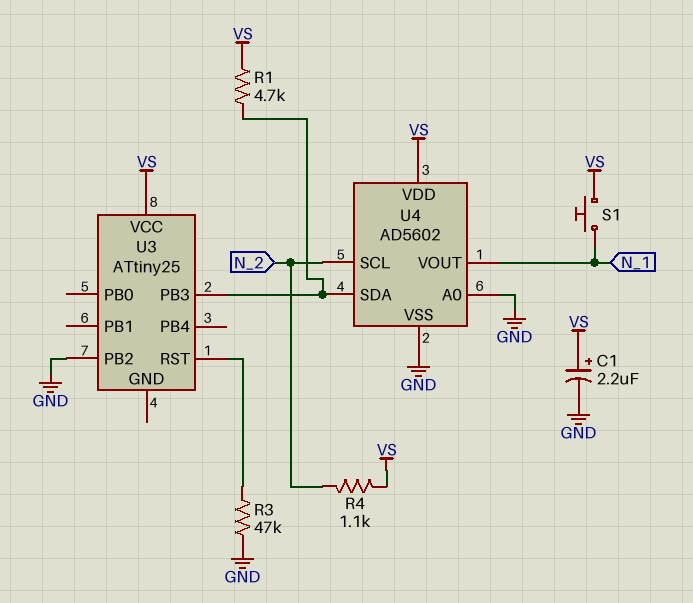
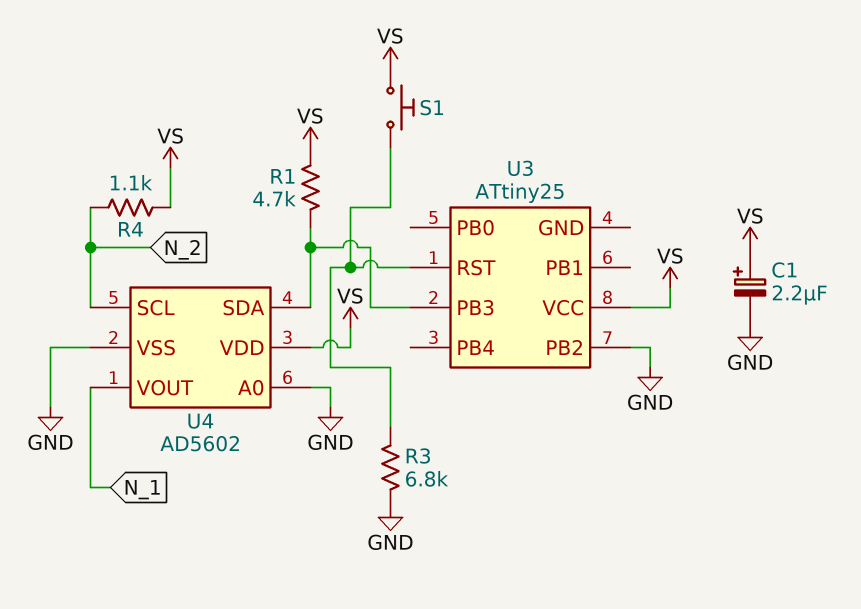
R3: 47k (GND, U3/RST) -> 6.8k (GND, U3/RST)
S1: button (N_1, VS) -> button (U3/RST, VS)

